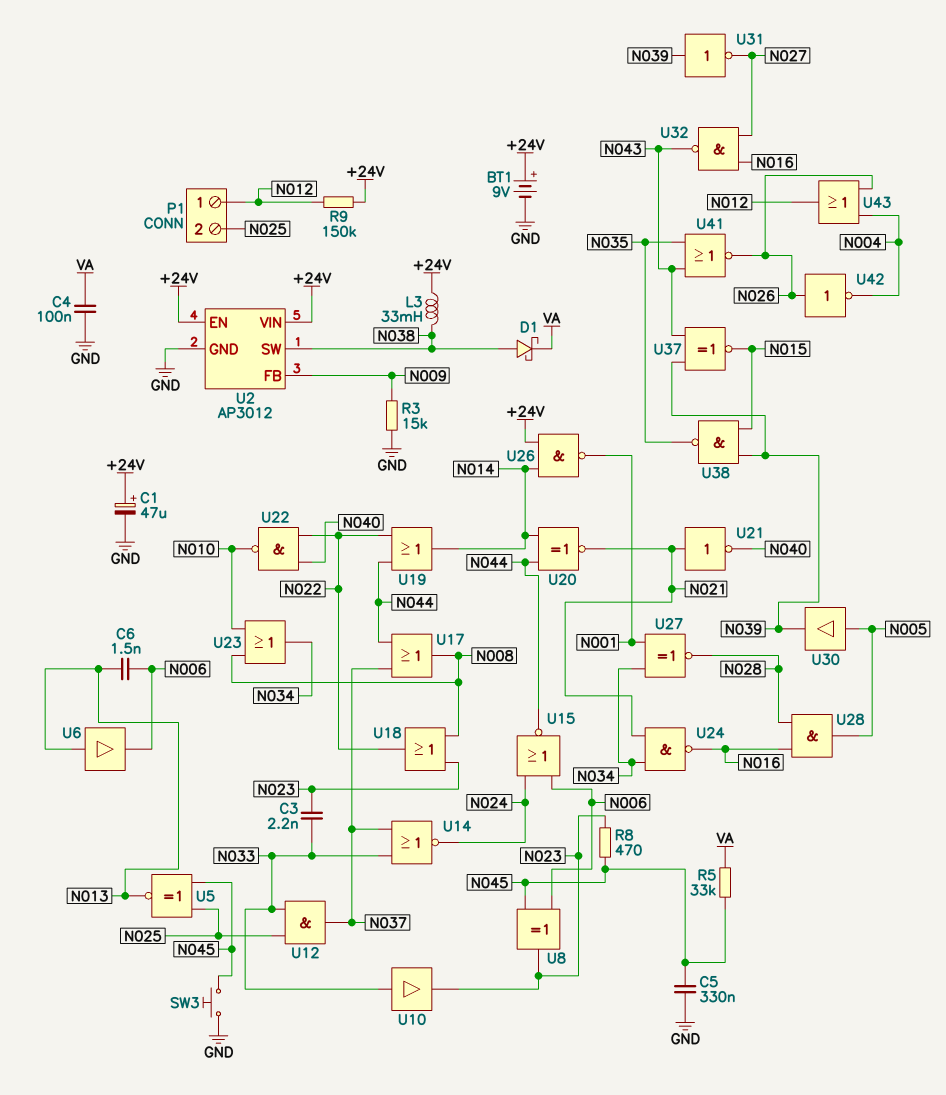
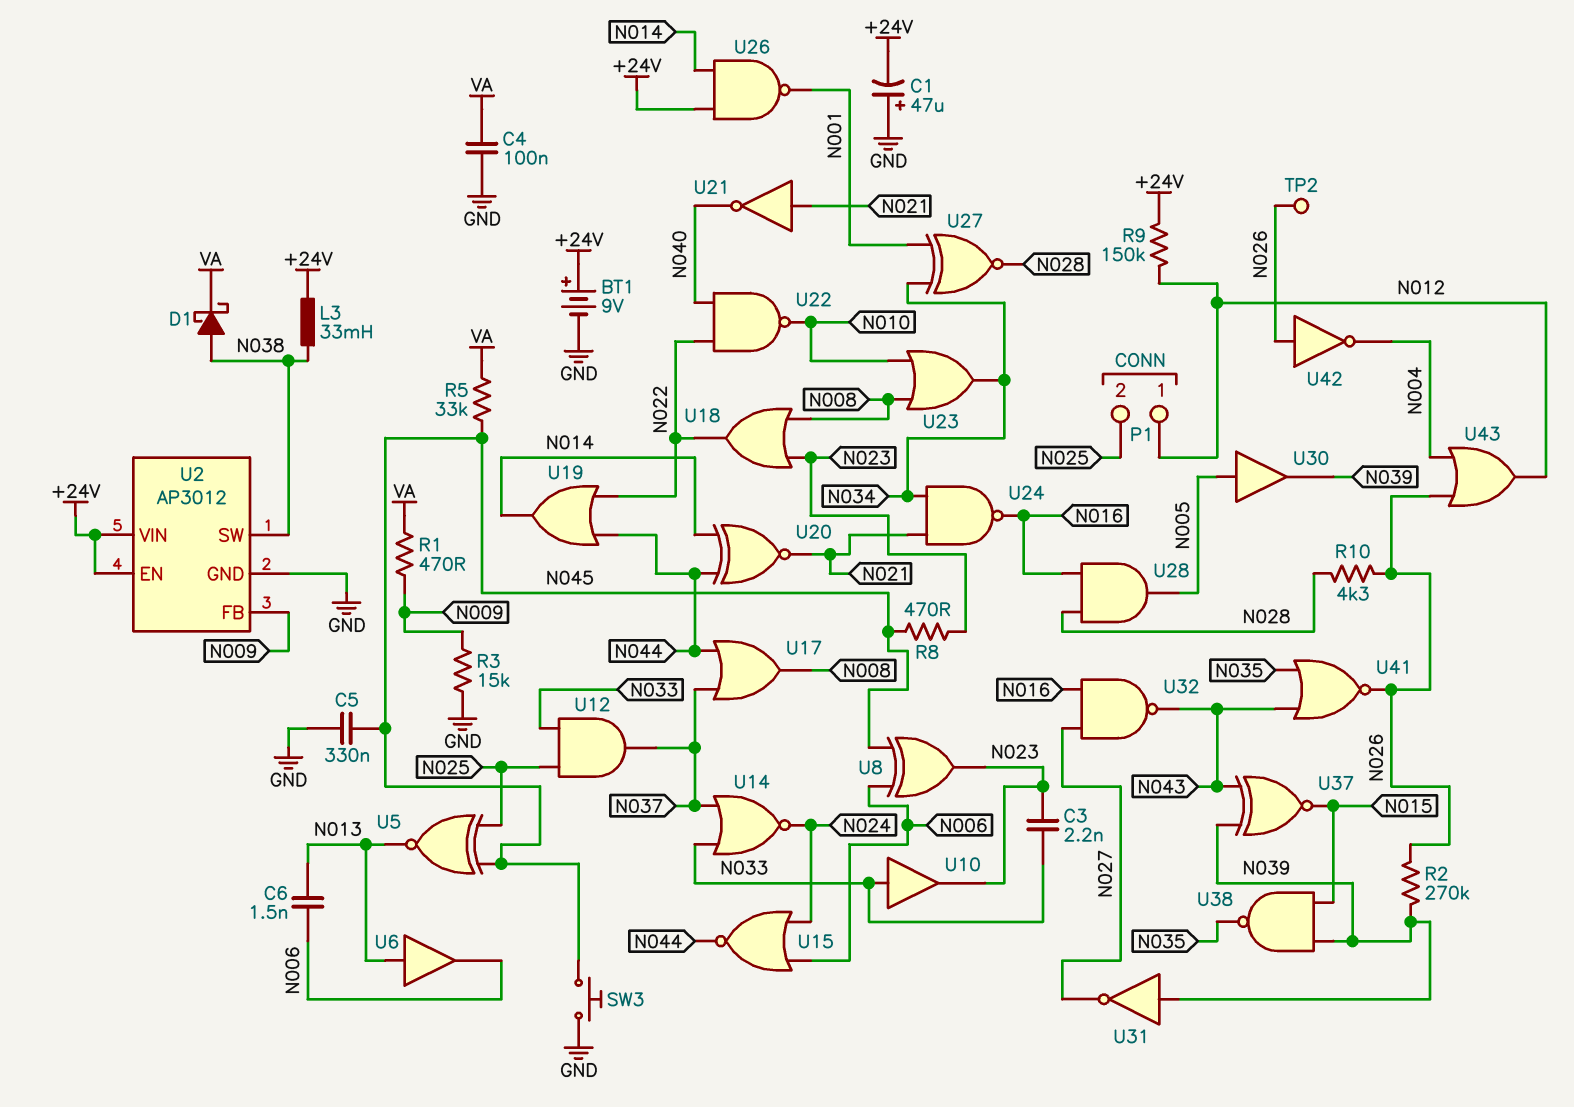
C1: 47uF (plus +24V, minus GND) -> 47uF (plus GND, minus +24V)
R1: none -> 470 (N009, VA)
R2: none -> 270k (N026, N039)
R10: none -> 4.3k (N026, N028)
TP2: none -> test point (N026)

